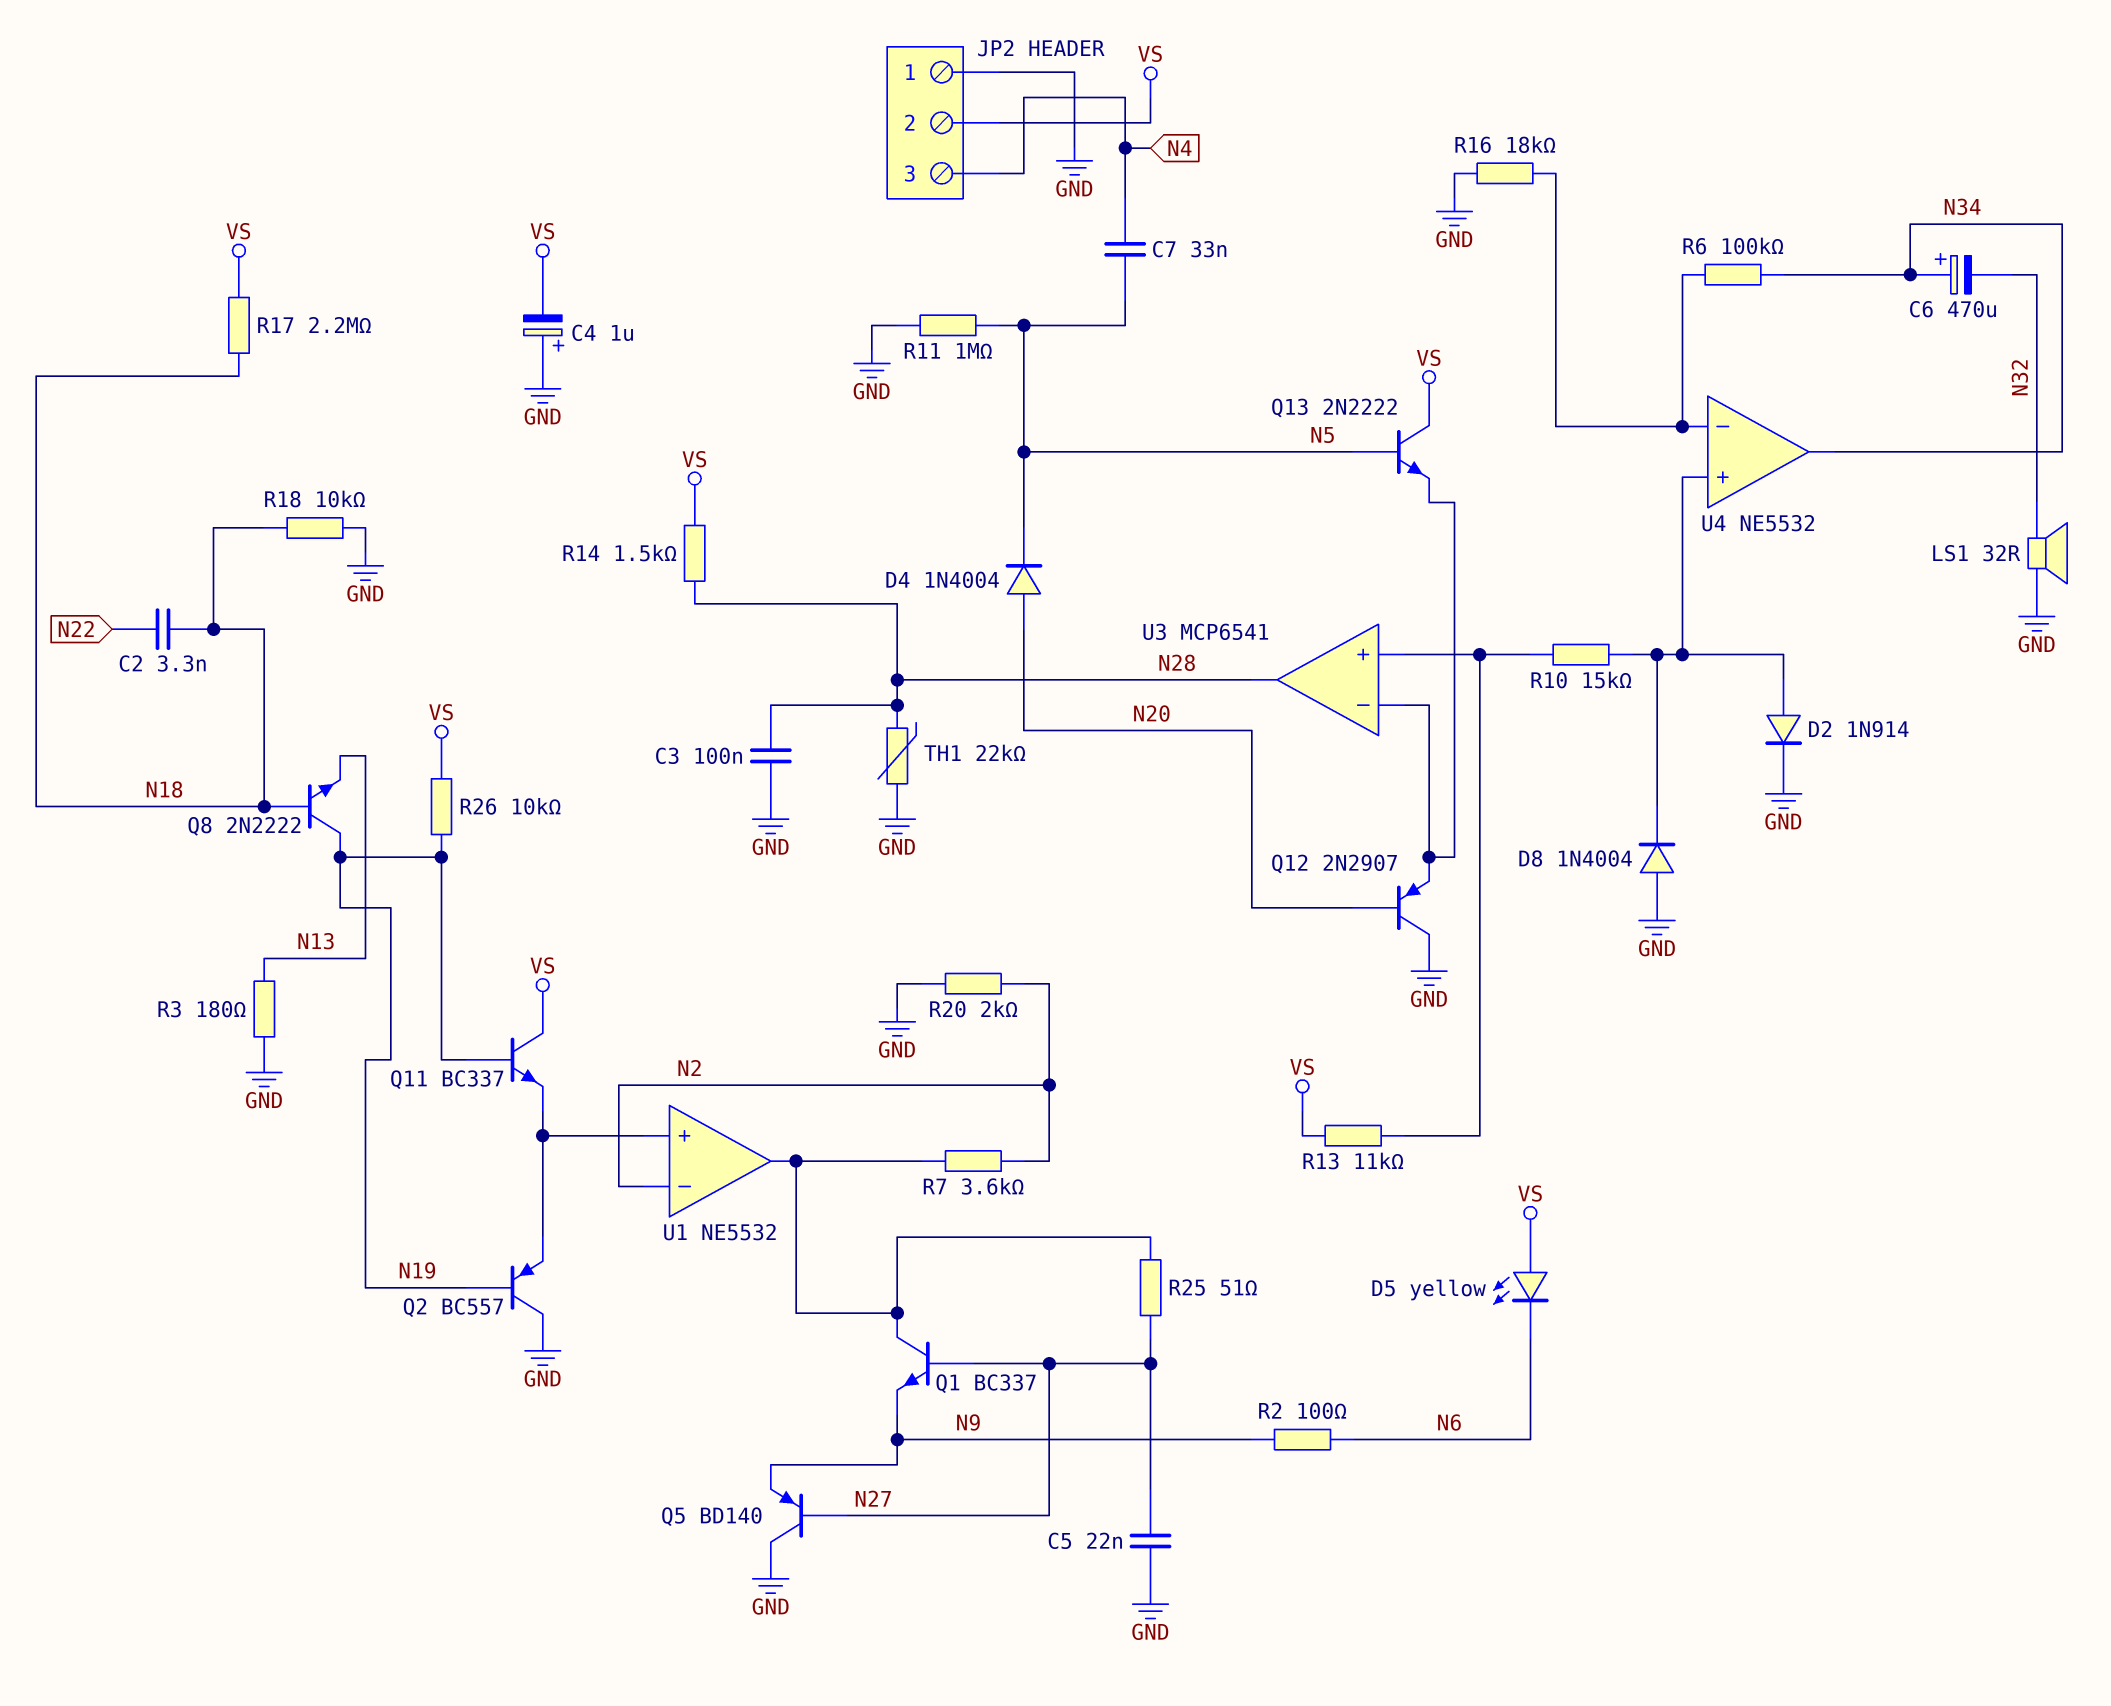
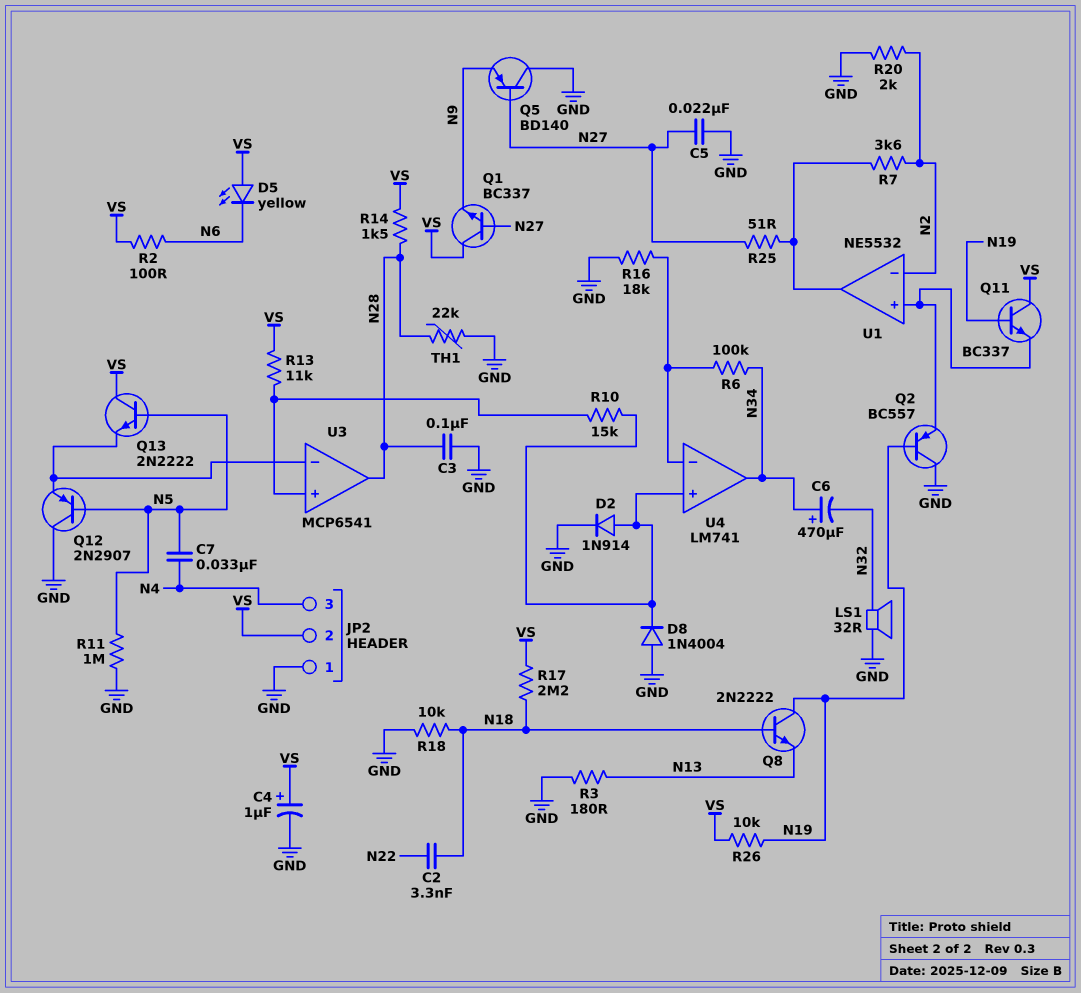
C4: 1uF (plus GND, minus VS) -> 1uF (plus VS, minus GND)
D4: diode 1N4004 (A N20, K N5) -> none
Q1: NPN BC337 (B N27, C U1/out, E N9) -> NPN BC337 (B N27, C VS, E N9)
Q12: PNP 2N2907 (B N20, C GND, E U3/in-) -> PNP 2N2907 (B N5, C GND, E U3/in-)
R2: 100 (N6, N9) -> 100 (N6, VS)
U4: NE5532 -> LM741

